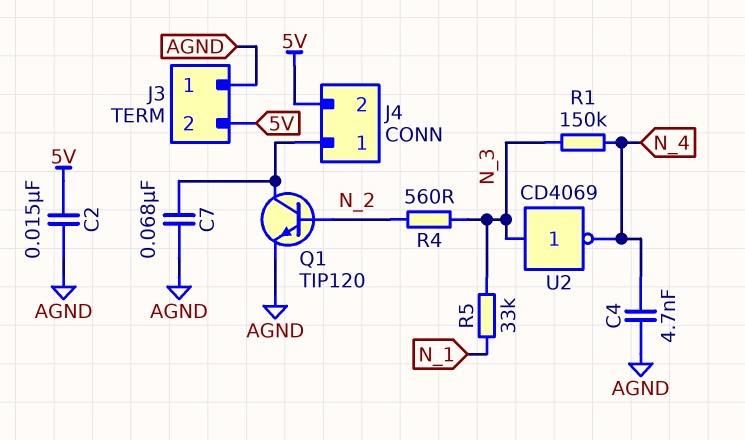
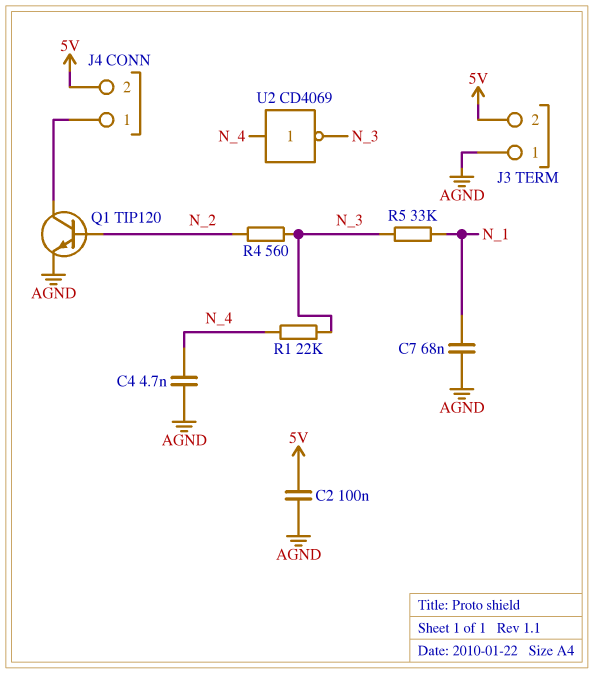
C2: 15nF (5V, AGND) -> 100nF (5V, AGND)
C7: 68nF (AGND, J4/1) -> 68nF (AGND, N_1)
R1: 150k (N_3, N_4) -> 22k (N_3, N_4)
U2: NOT CD4069 (in N_3, out N_4) -> NOT CD4069 (in N_4, out N_3)

